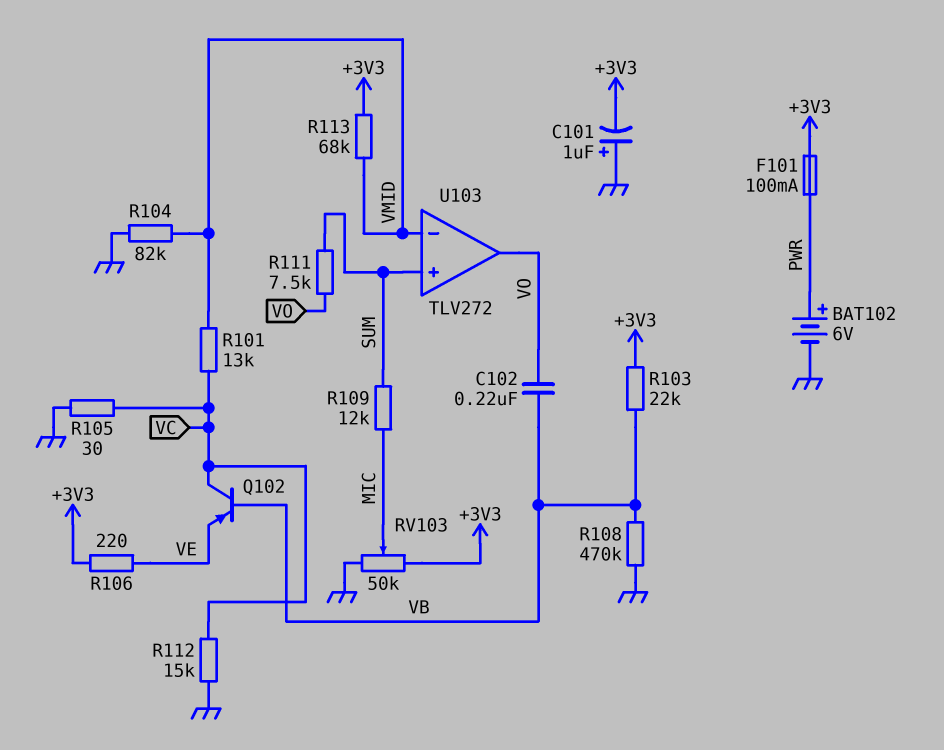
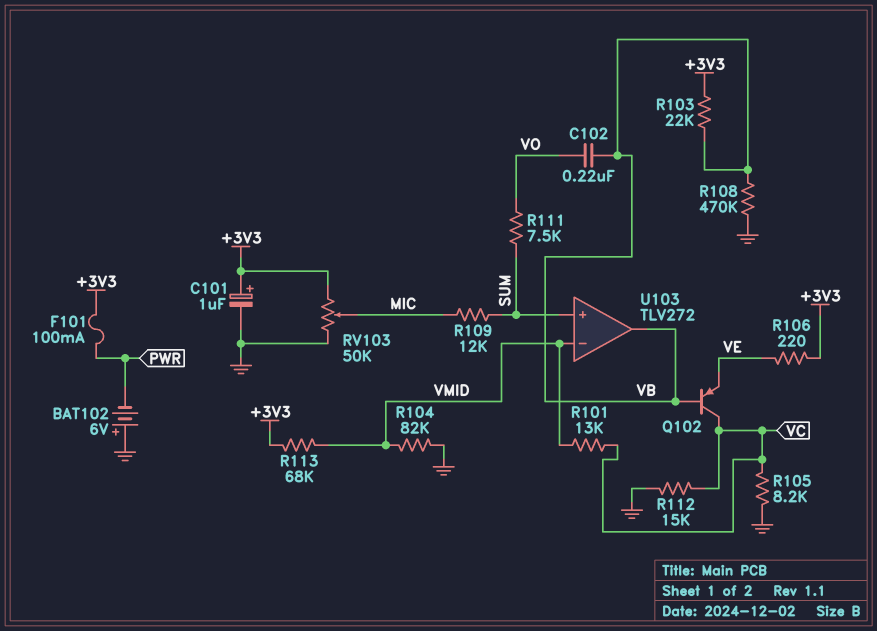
BAT102: 6V (plus PWR, minus GND) -> 6V (plus GND, minus PWR)
C101: 1uF (plus GND, minus +3V3) -> 1uF (plus +3V3, minus GND)
R105: 30 (GND, VC) -> 8.2k (GND, VC)
U103 pin out: VO -> VB

